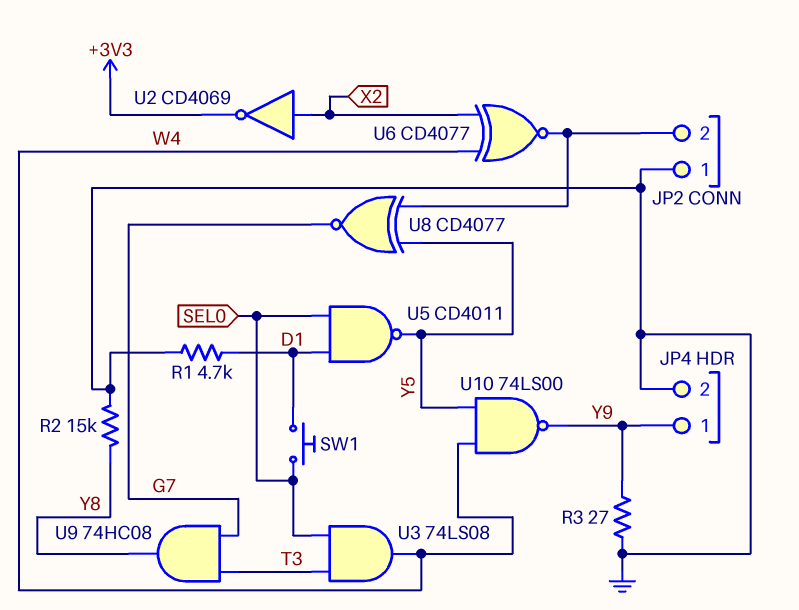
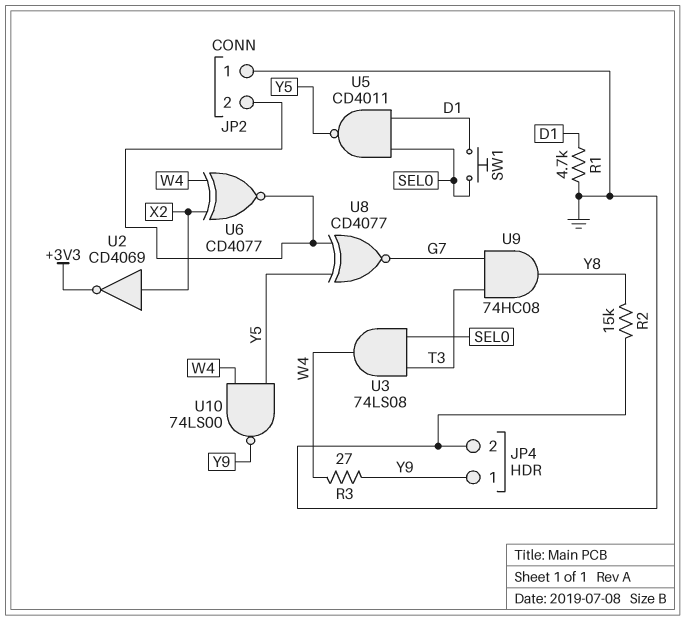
R3: 27 (GND, Y9) -> 27 (W4, Y9)

